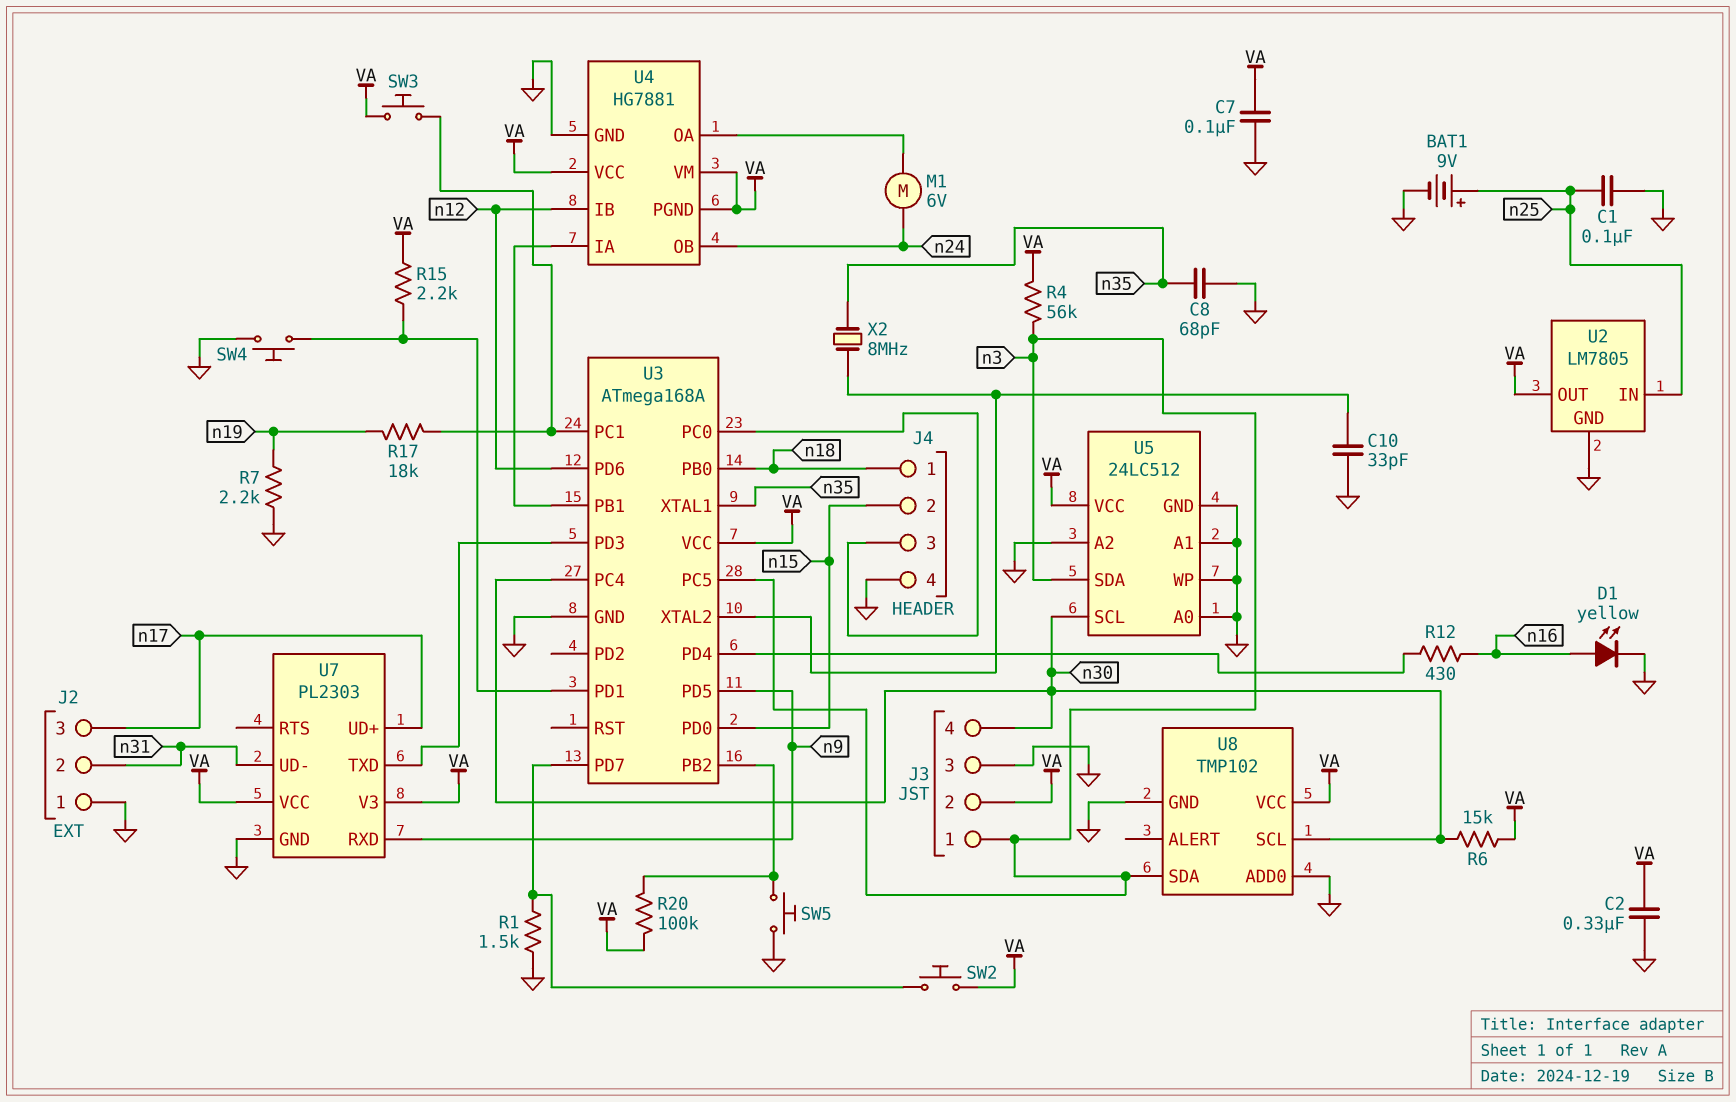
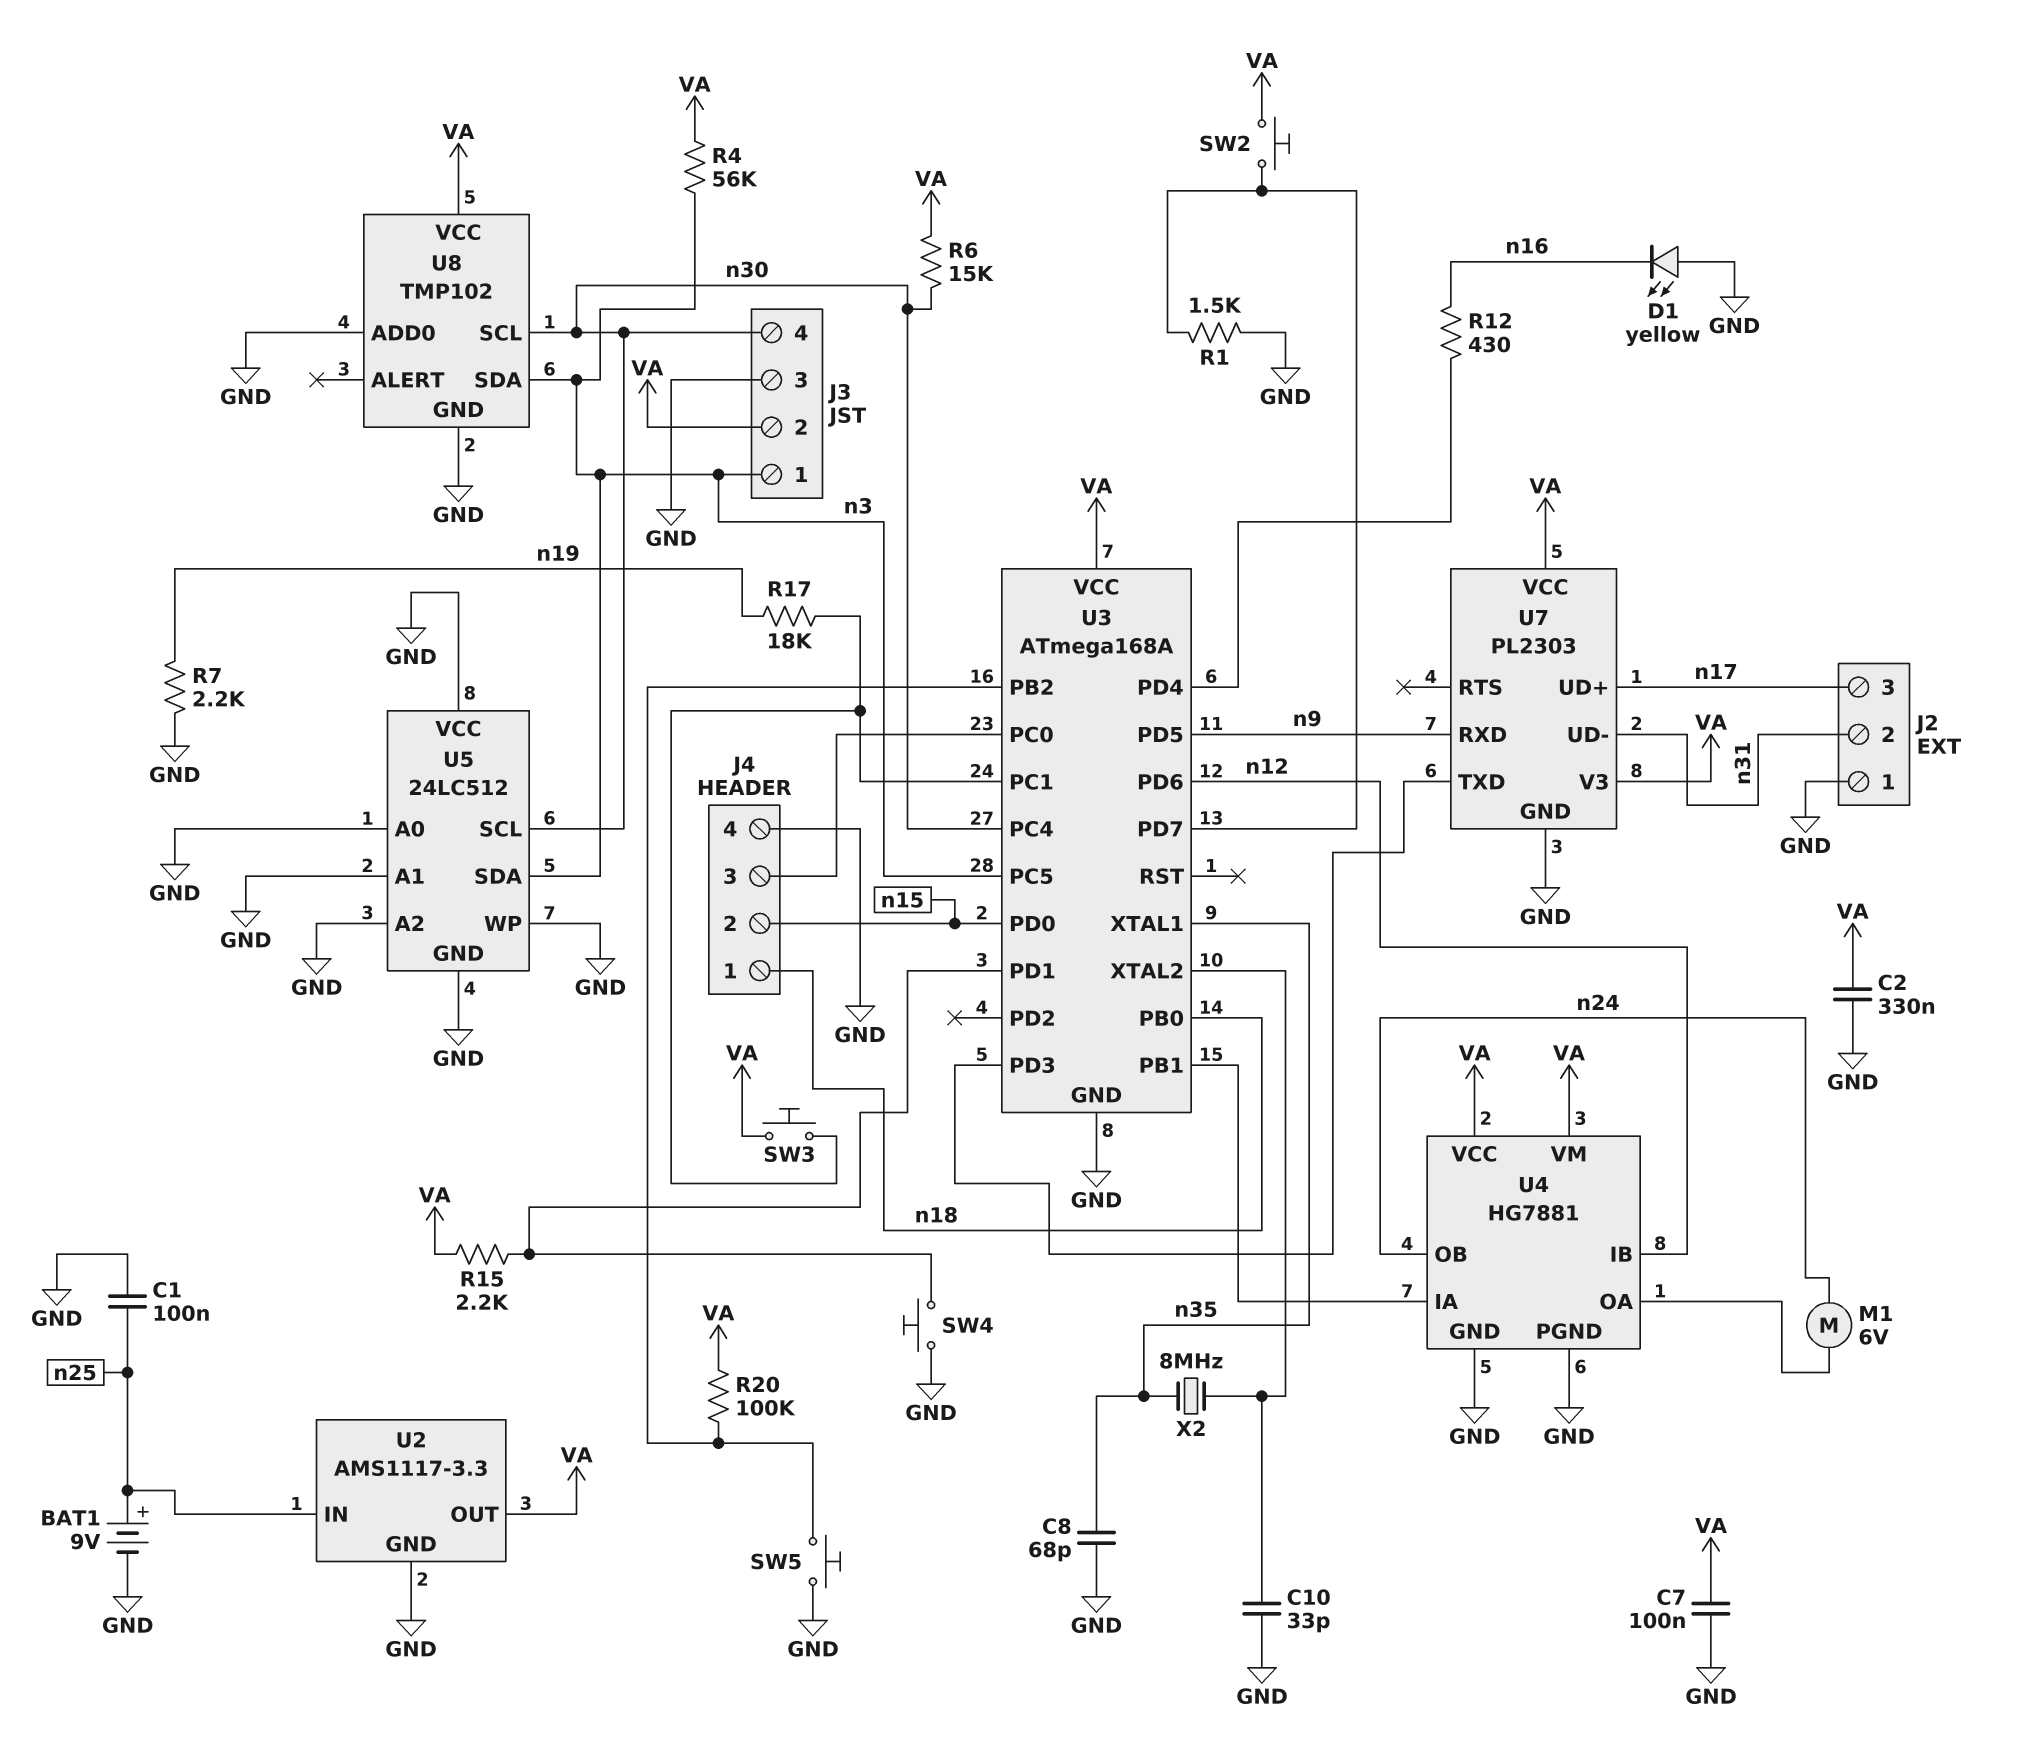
D1: LED yellow (A n16, K GND) -> LED yellow (A GND, K n16)
U2: LM7805 -> AMS1117-3.3
U4 pin PGND: VA -> GND
U5 pin VCC: VA -> GND

